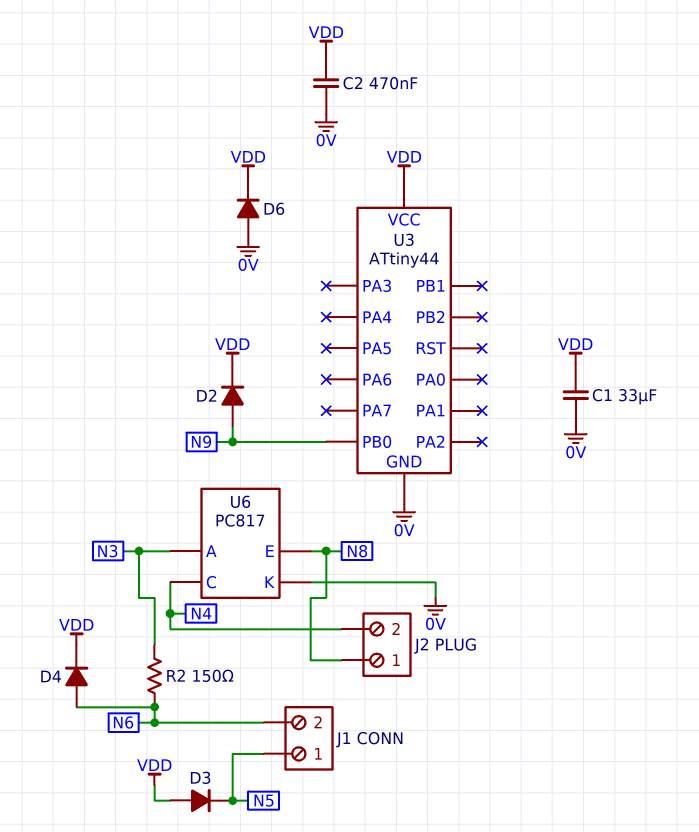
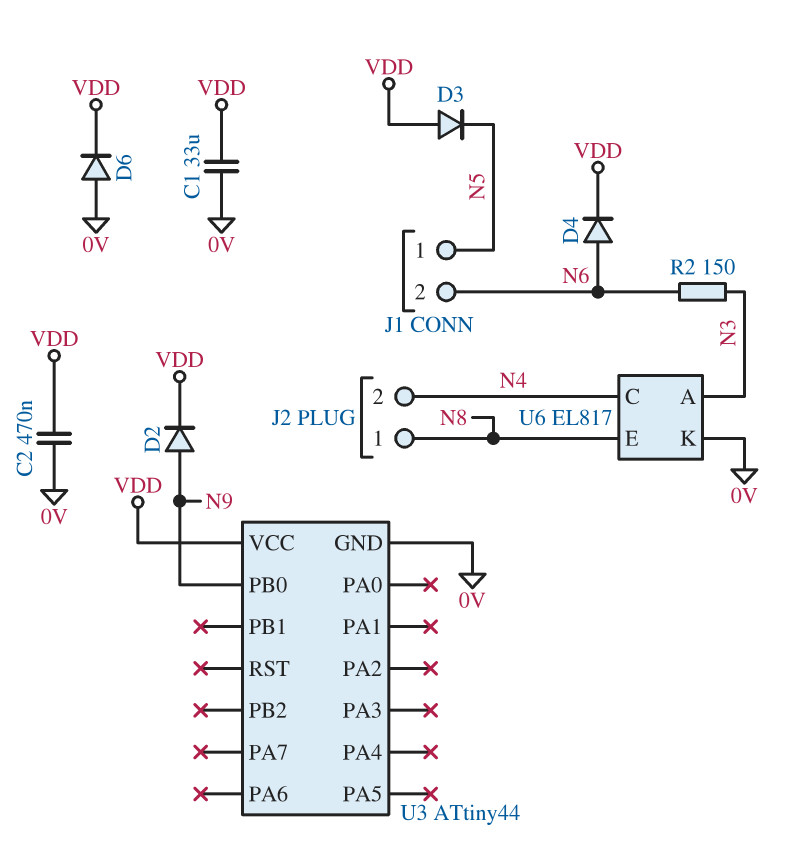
U6: PC817 -> EL817

